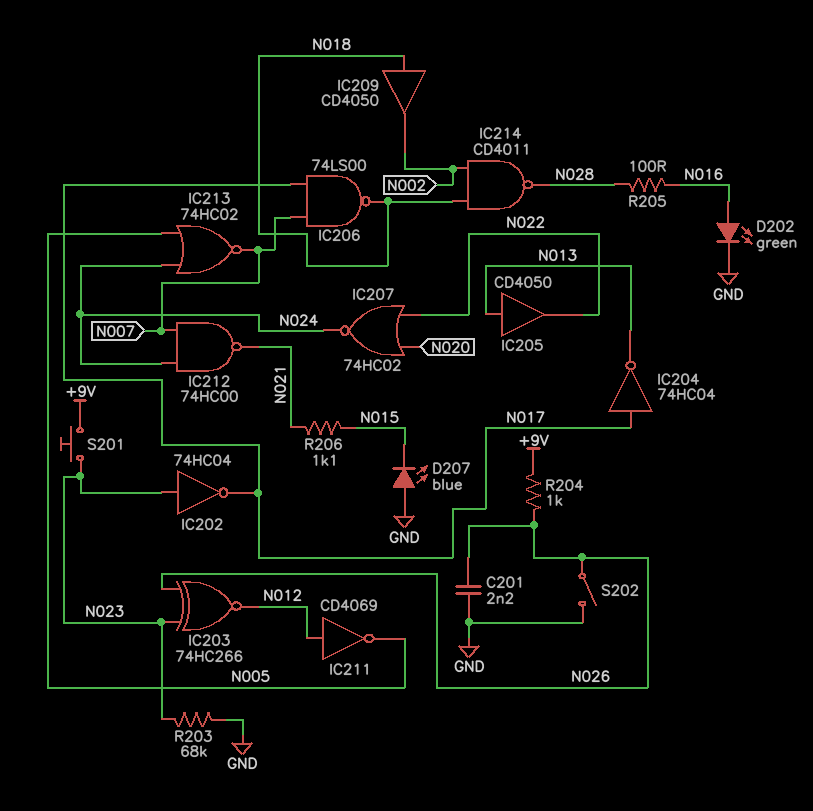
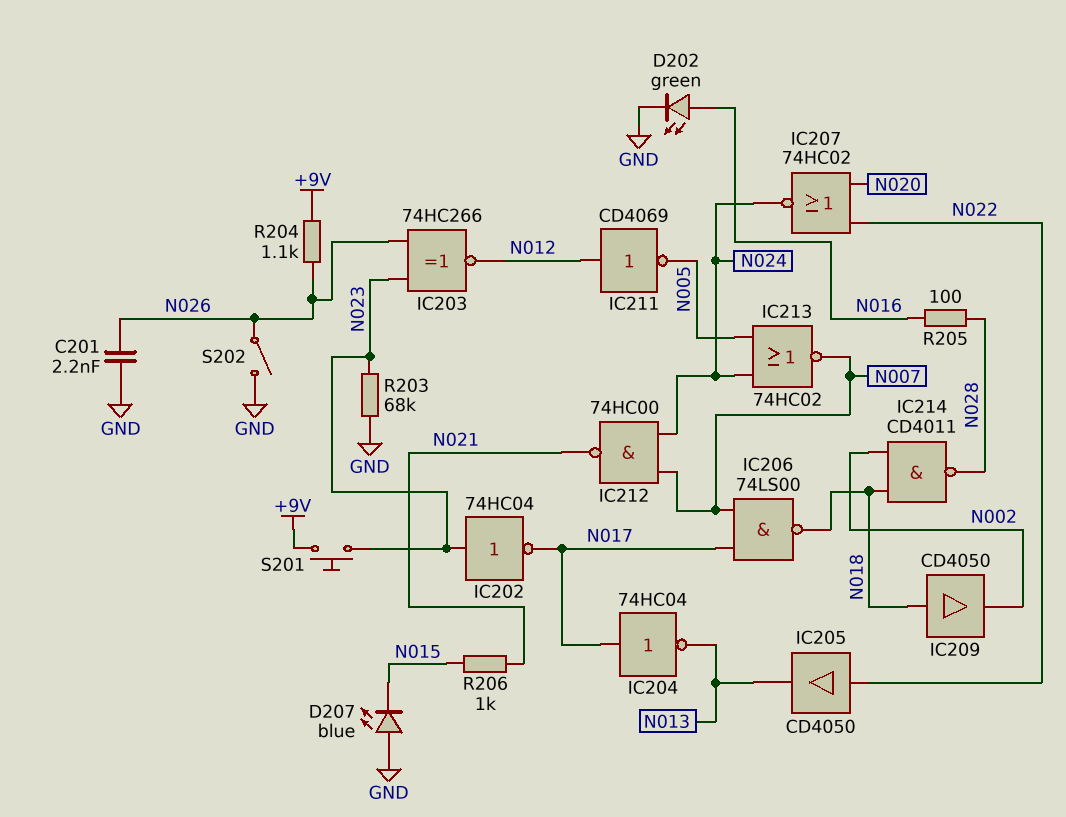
IC205: buffer CD4050 (in N013, out N022) -> buffer CD4050 (in N022, out N013)
R204: 1k (+9V, N026) -> 1.1k (+9V, N026)
R206: 1.1k (N015, N021) -> 1k (N015, N021)

